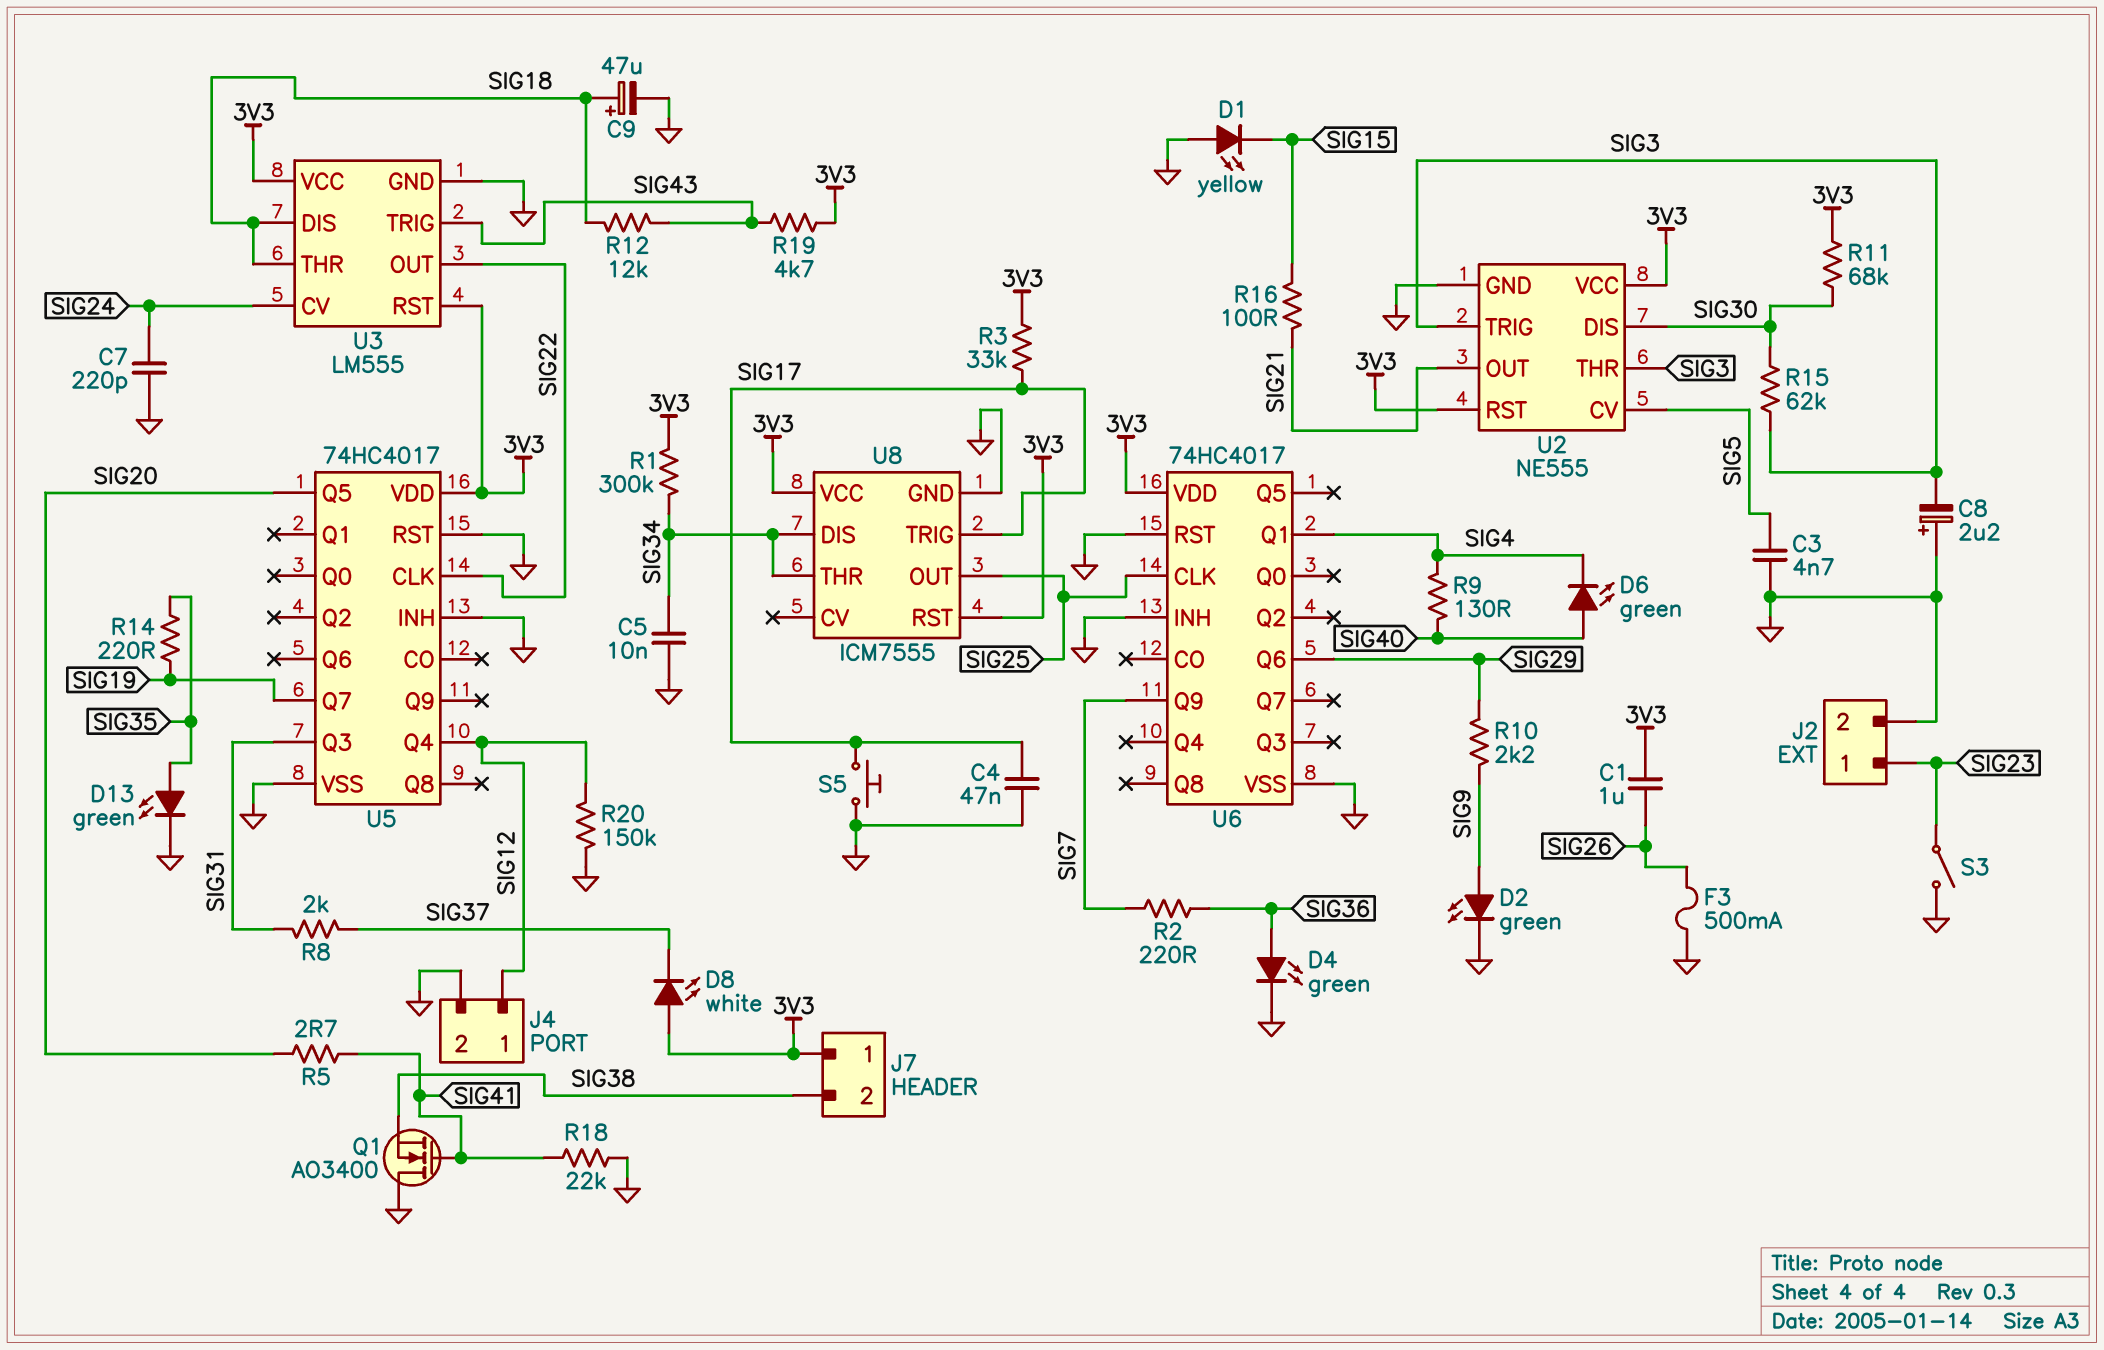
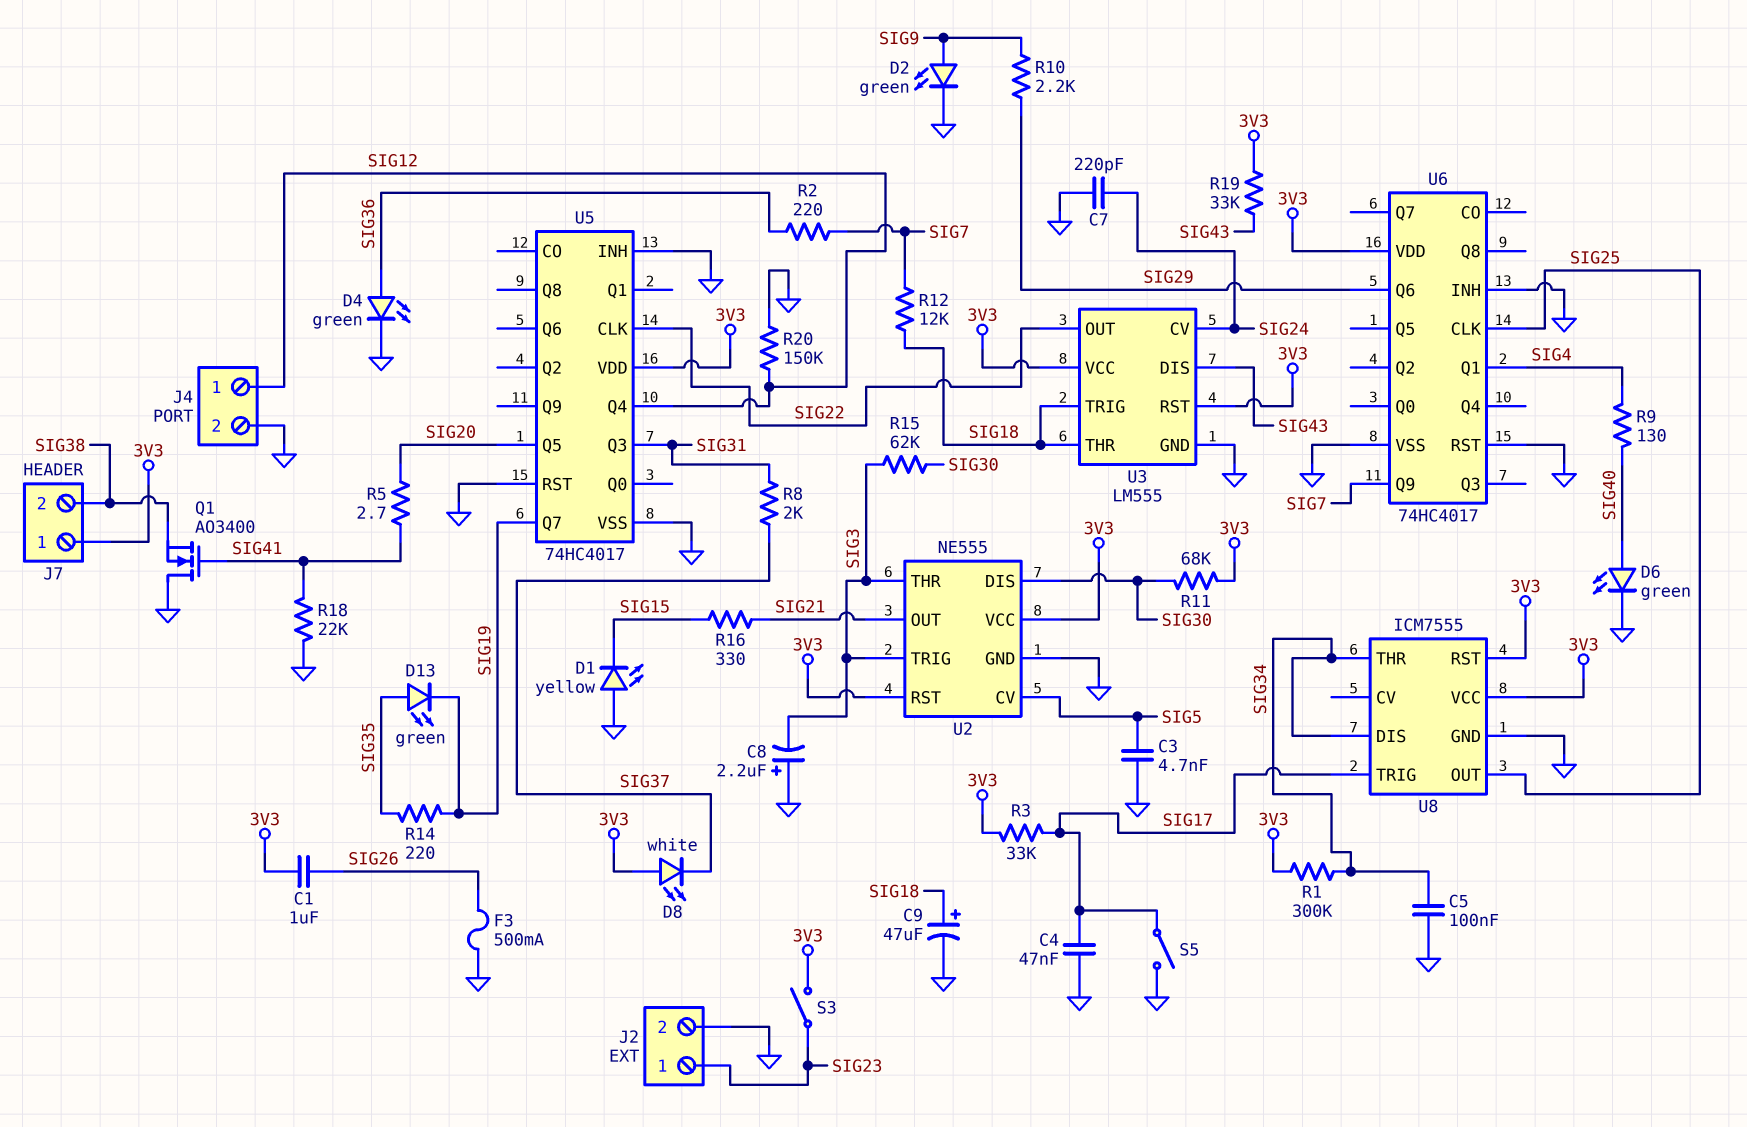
C5: 10nF (GND, SIG34) -> 100nF (GND, SIG34)
D6: LED green (A SIG40, K SIG4) -> LED green (A SIG40, K GND)
D13: LED green (A SIG35, K GND) -> LED green (A SIG35, K SIG19)
R12: 12k (SIG18, SIG43) -> 12k (SIG7, SIG18)
R16: 100 (SIG15, SIG21) -> 330 (SIG15, SIG21)
R19: 4.7k (3V3, SIG43) -> 33k (3V3, SIG43)
S3: switch (GND, SIG23) -> switch (3V3, SIG23)
S5: button (GND, SIG17) -> switch (GND, SIG17)
U3 pin DIS: SIG18 -> SIG43
U3 pin TRIG: SIG43 -> SIG18

